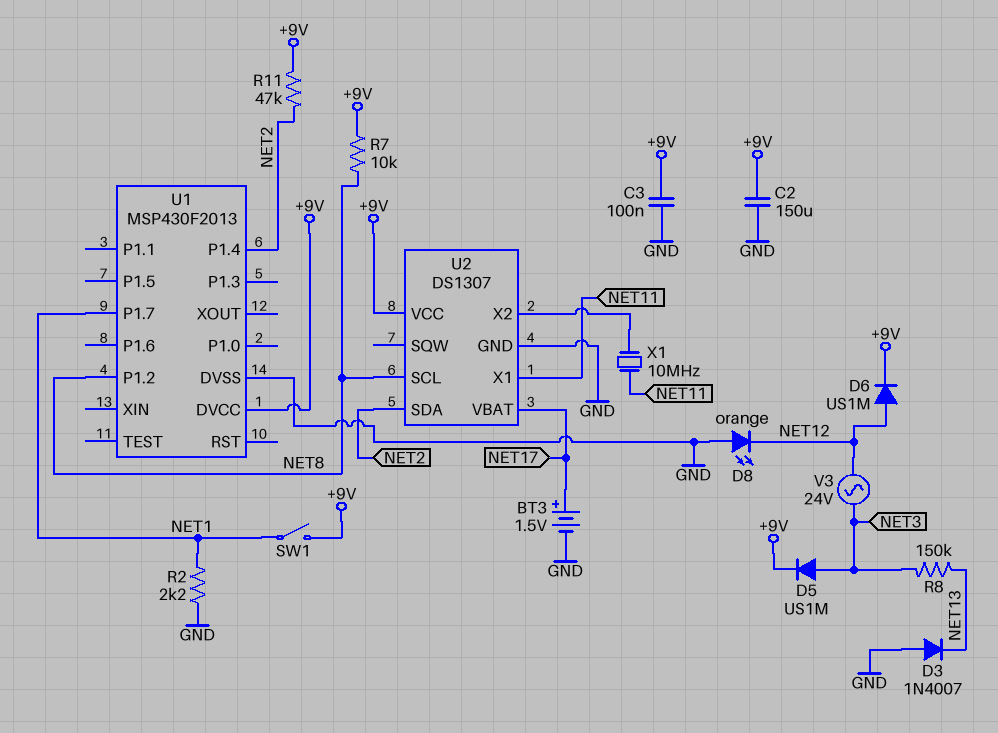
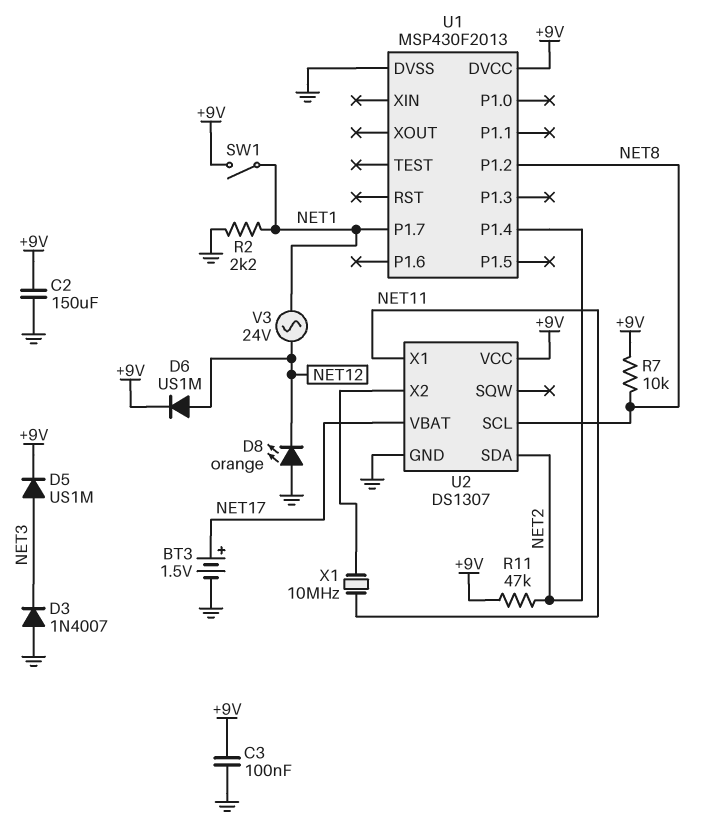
D3: diode 1N4007 (A GND, K NET13) -> diode 1N4007 (A GND, K NET3)
R8: 150k (NET3, NET13) -> none
V3: AC 24V (NET3, NET12) -> AC 24V (NET1, NET12)

